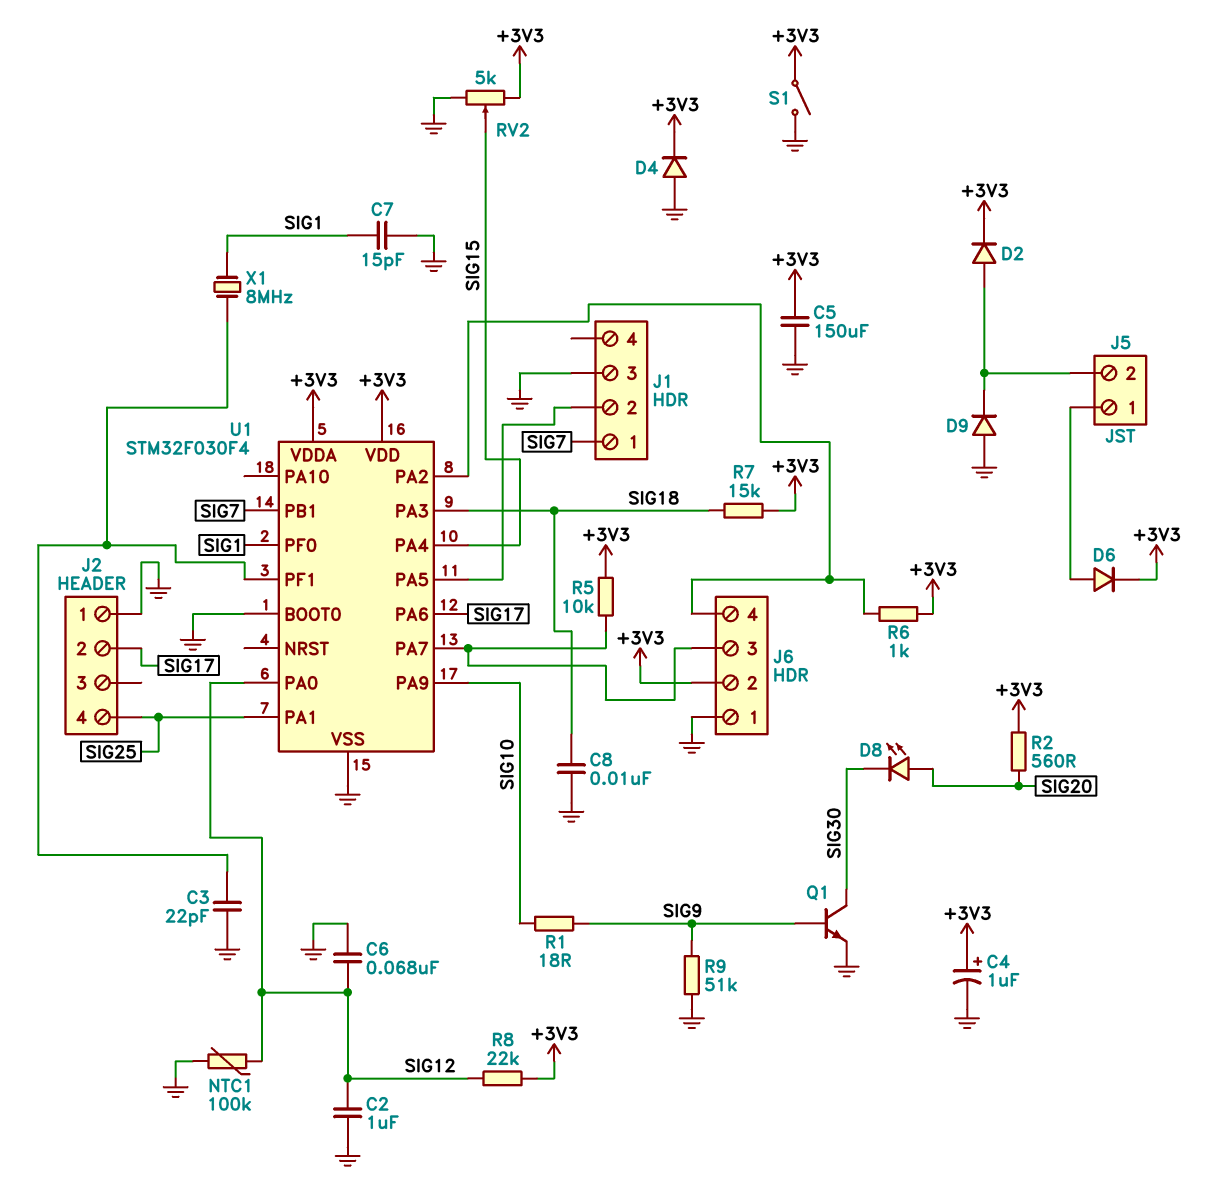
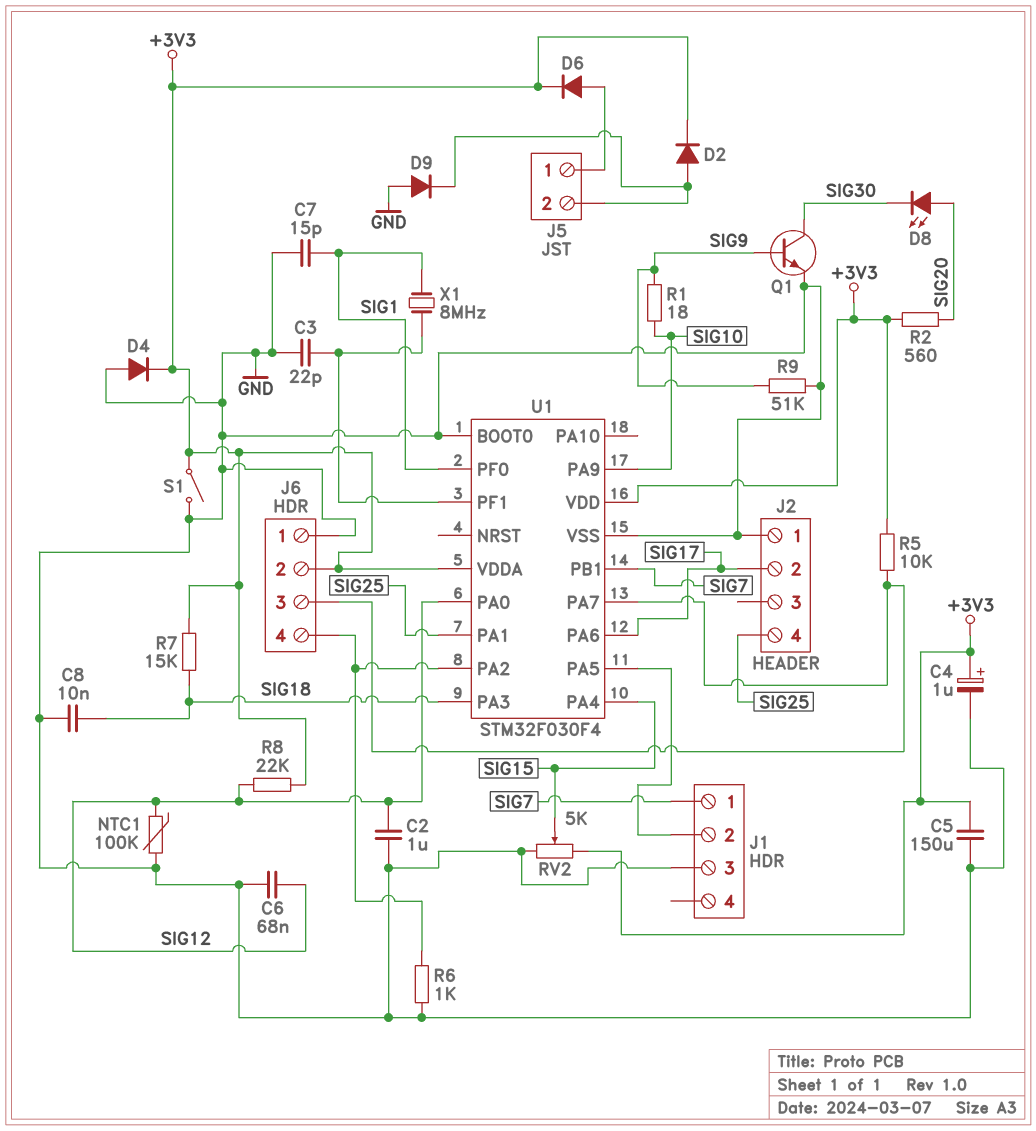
R6: 1k (+3V3, J6/4) -> 1k (GND, J6/4)

